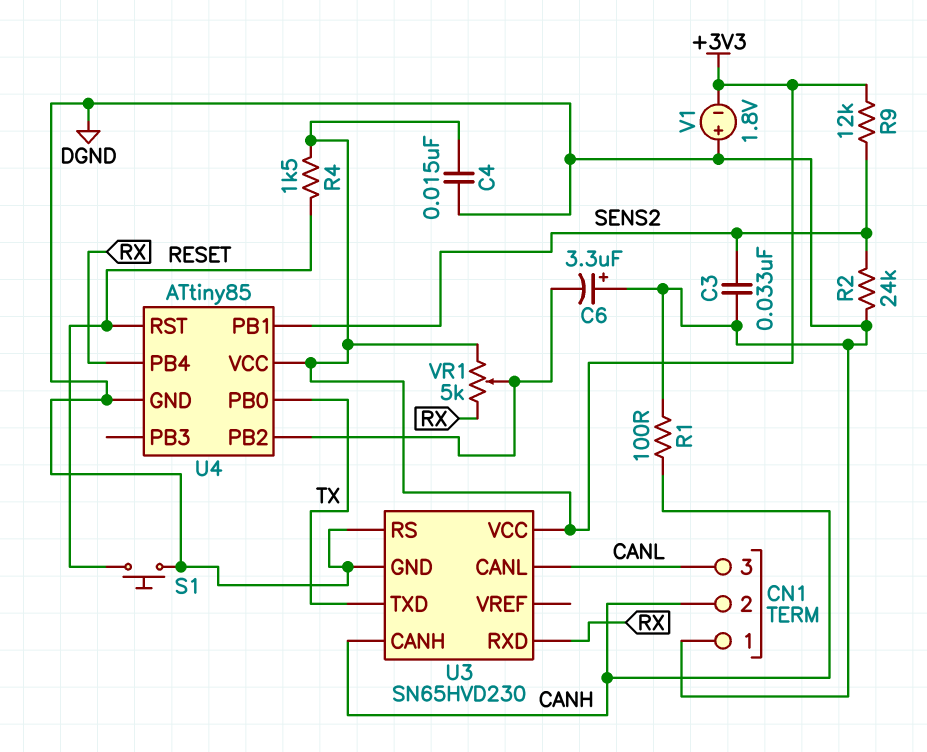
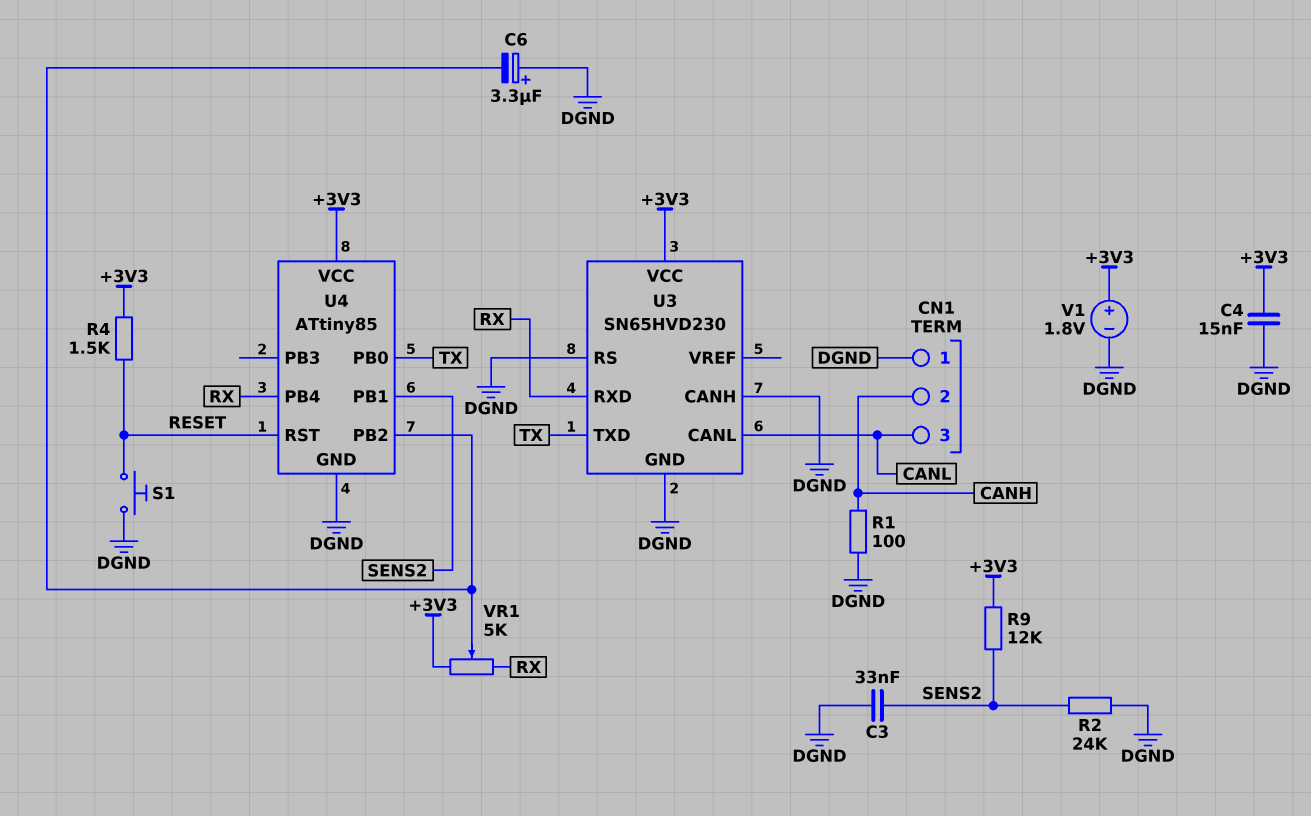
U3 pin CANH: CANH -> DGND
V1: 1.8V (plus DGND, minus +3V3) -> 1.8V (plus +3V3, minus DGND)

